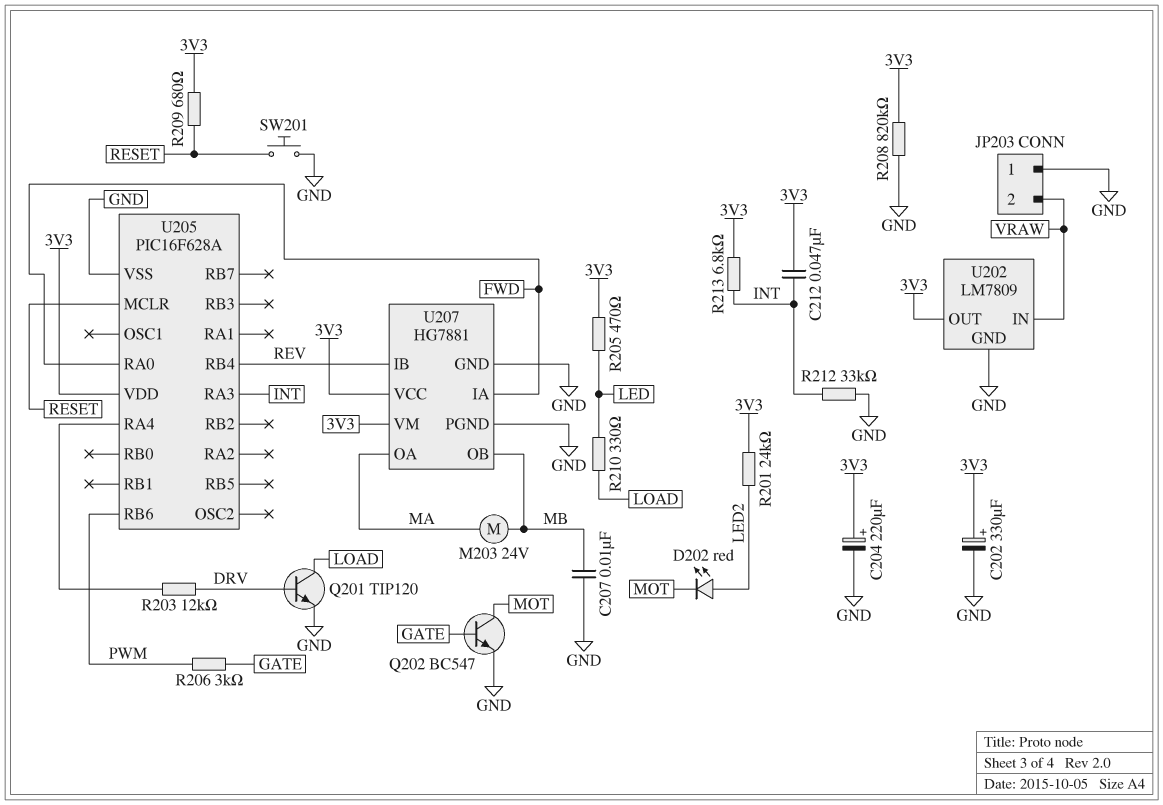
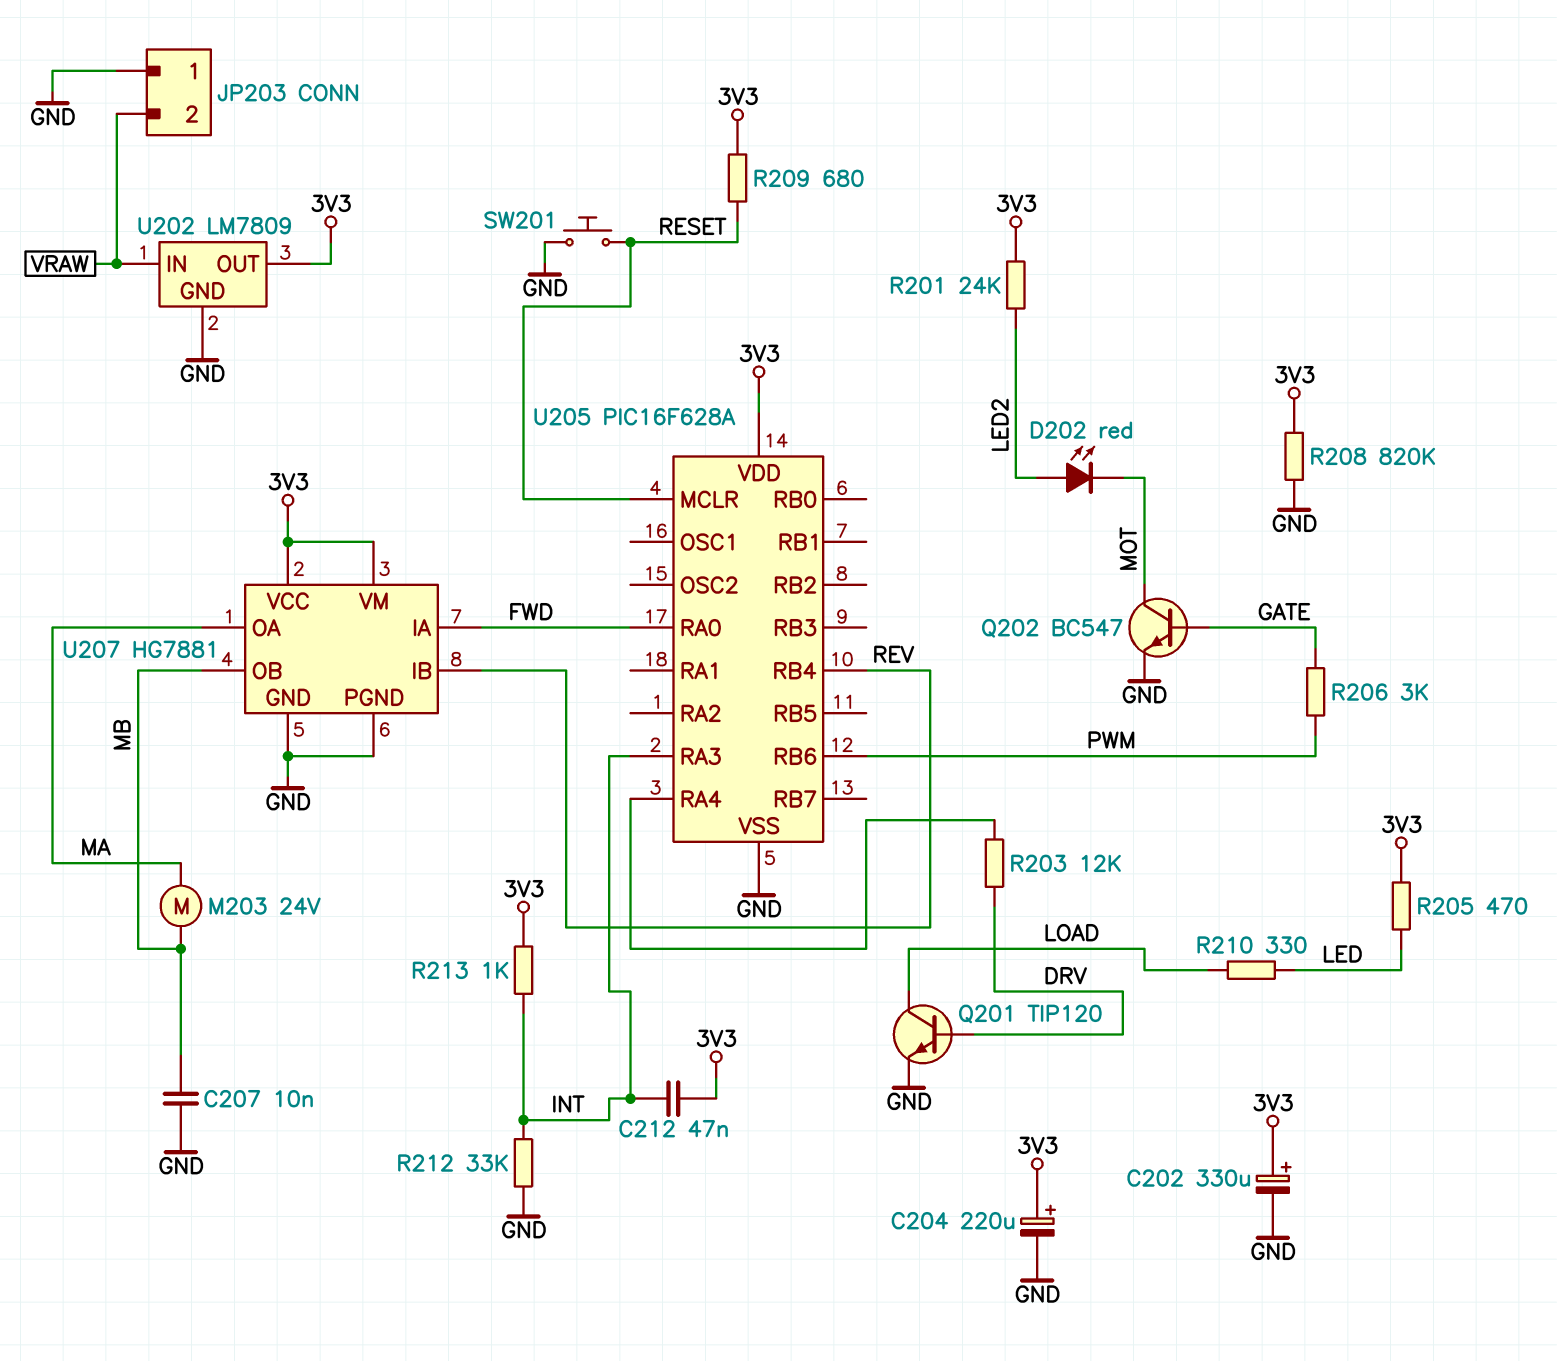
R213: 6.8k (3V3, INT) -> 1k (3V3, INT)

